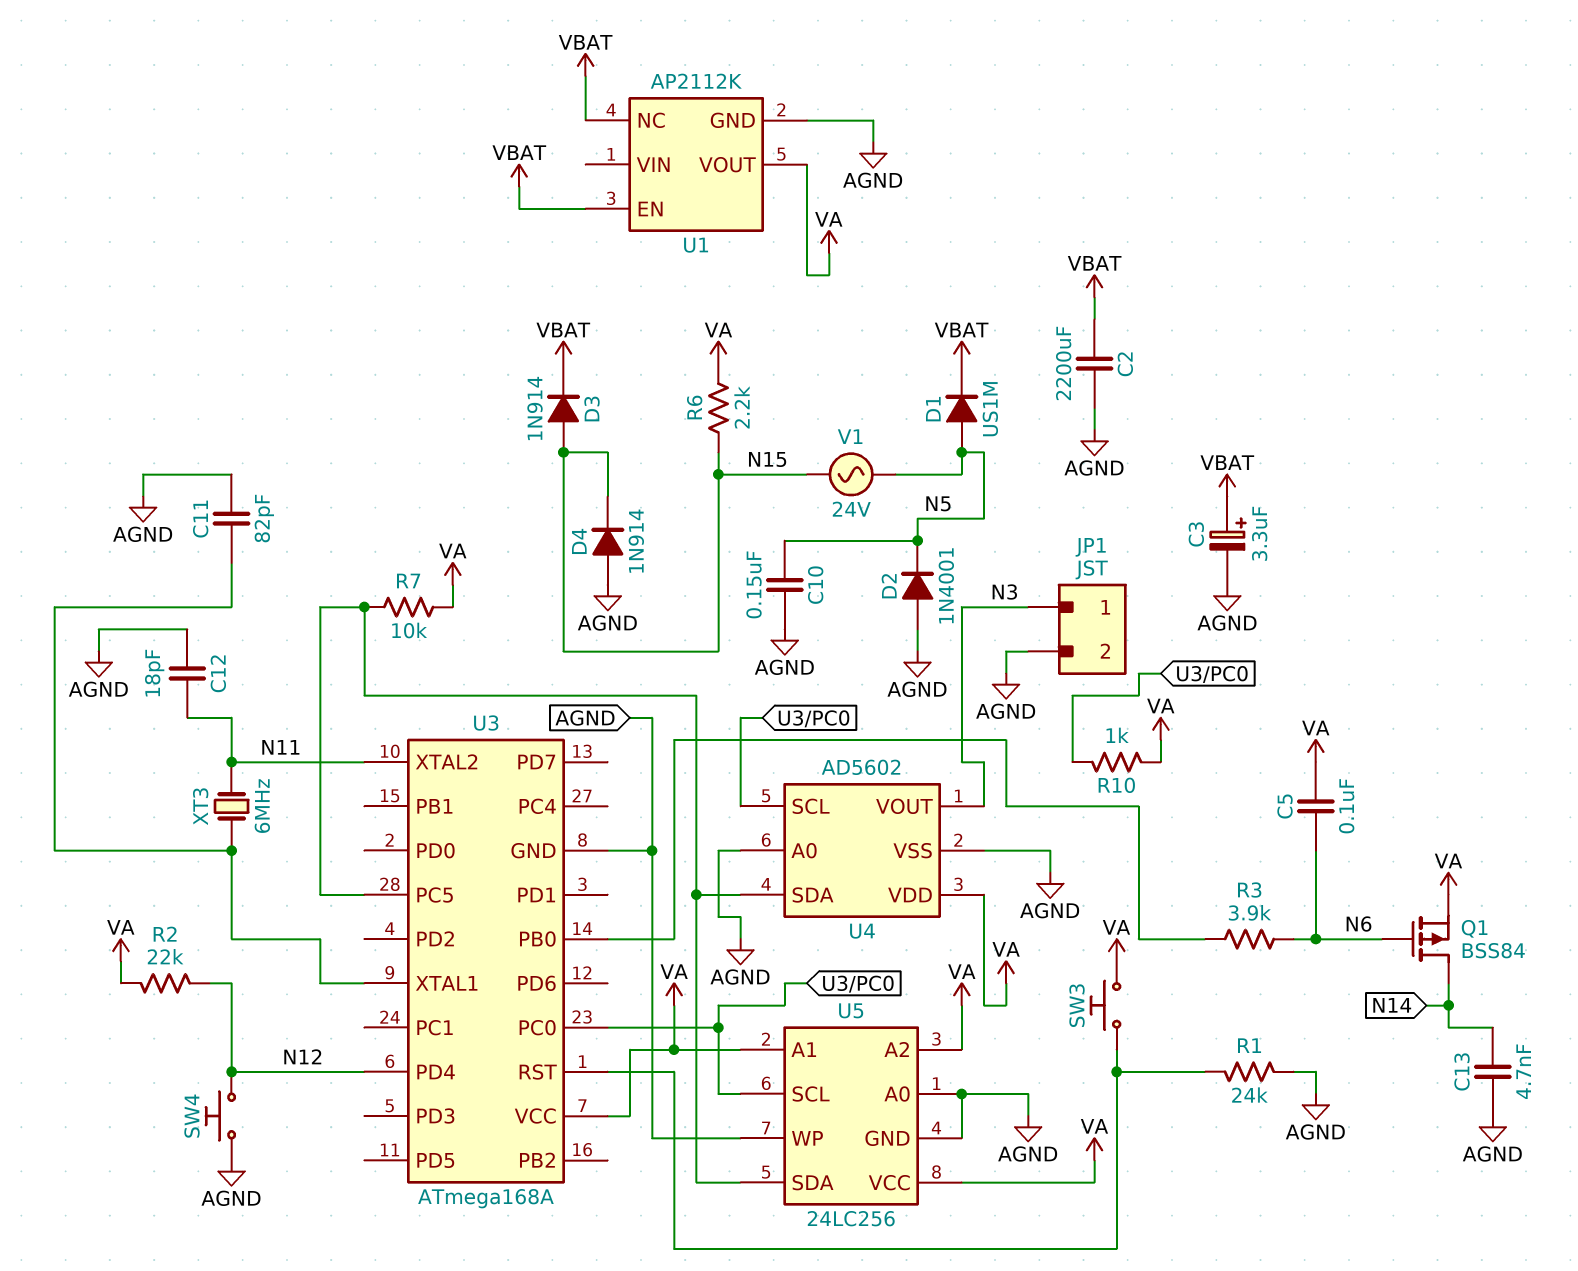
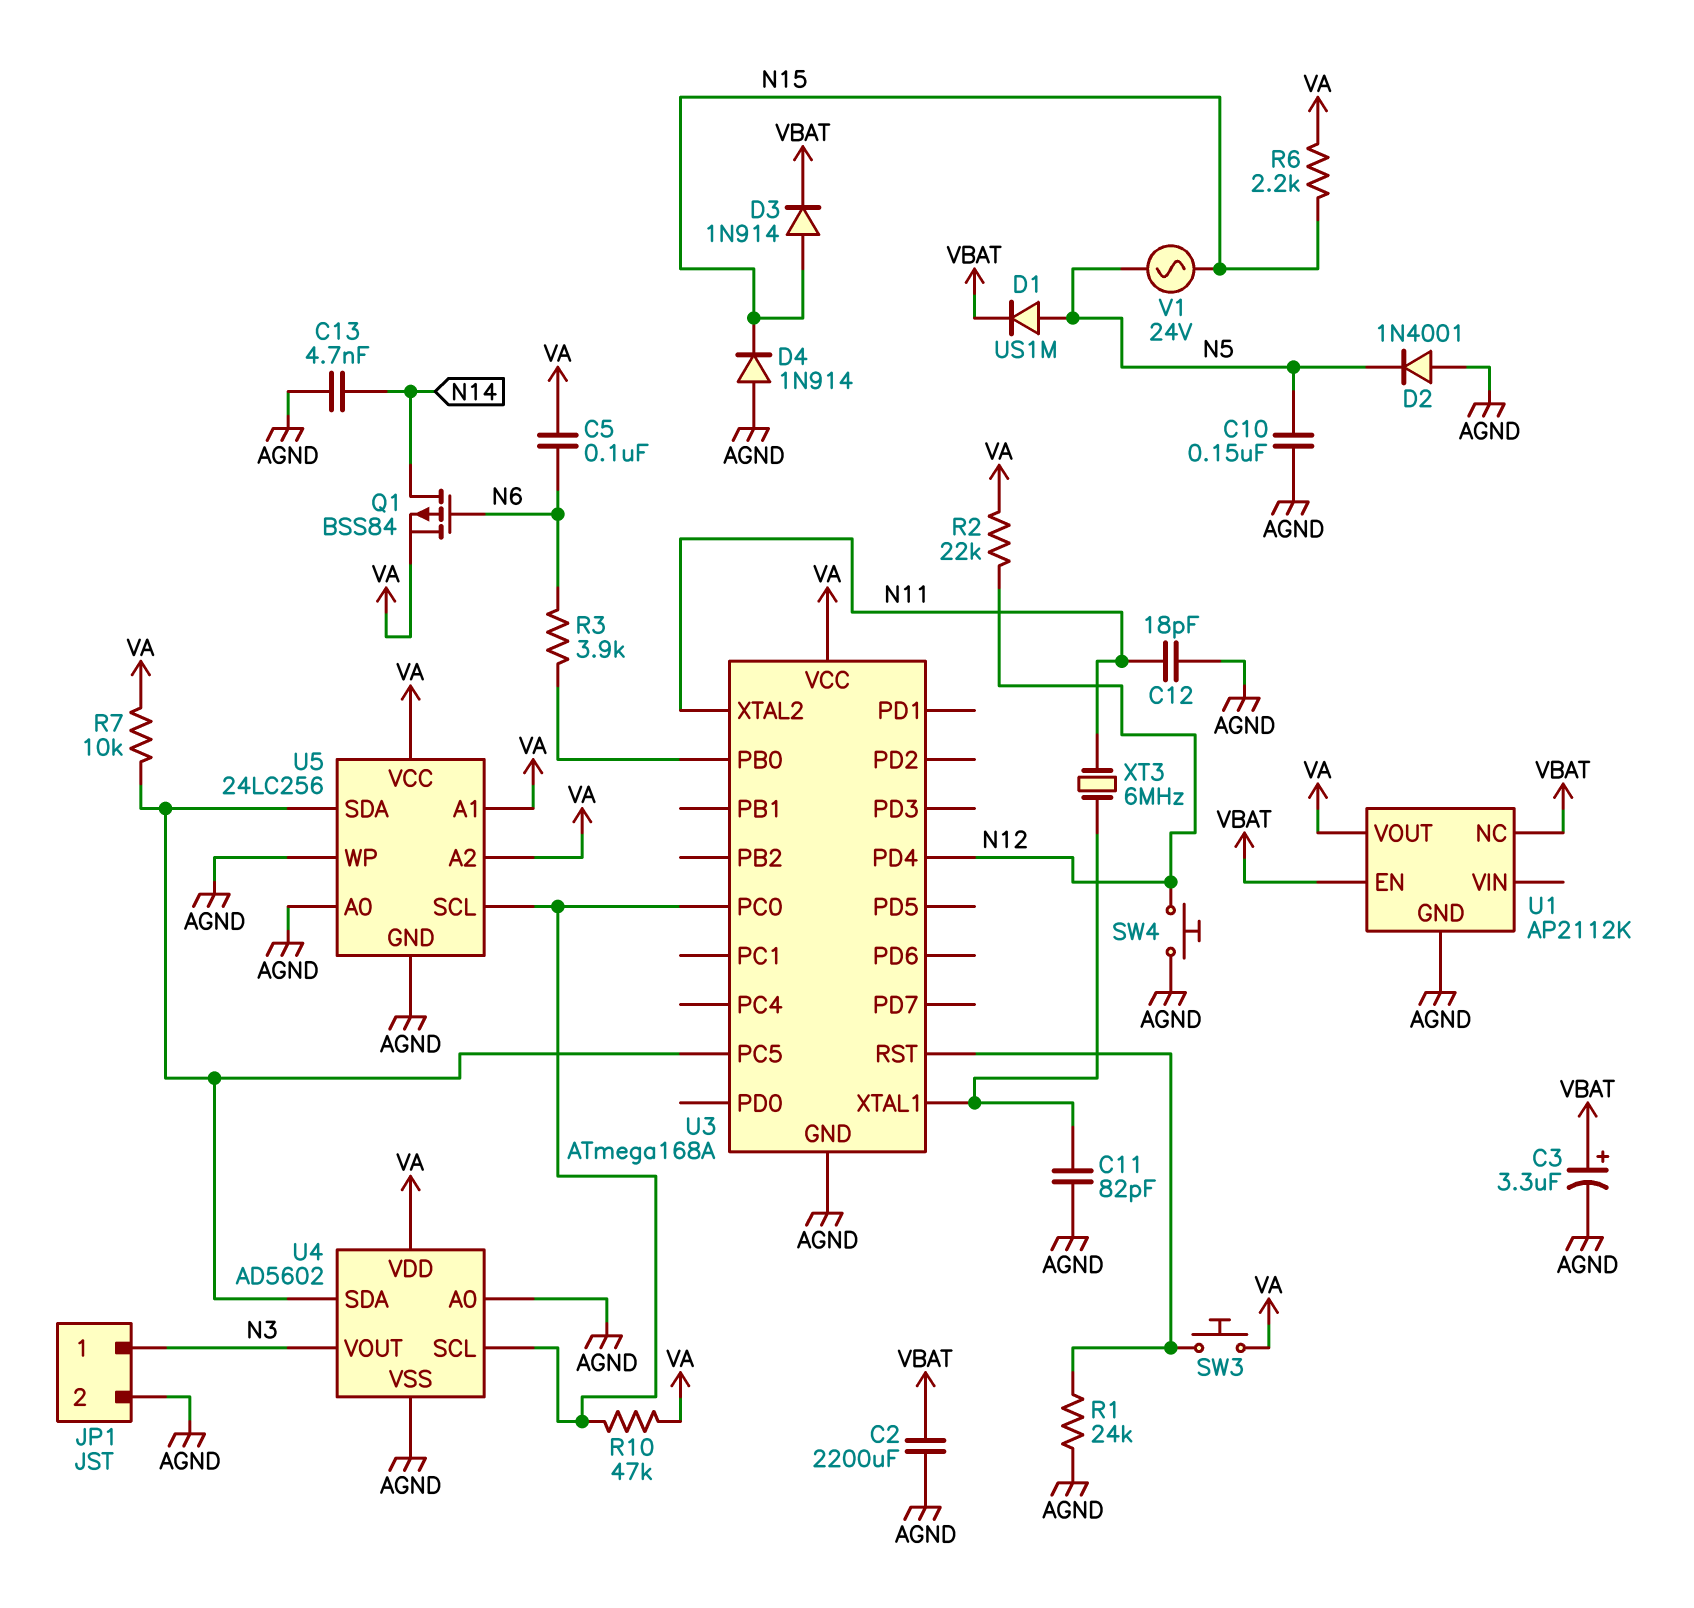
R10: 1k (U3/PC0, VA) -> 47k (U3/PC0, VA)

